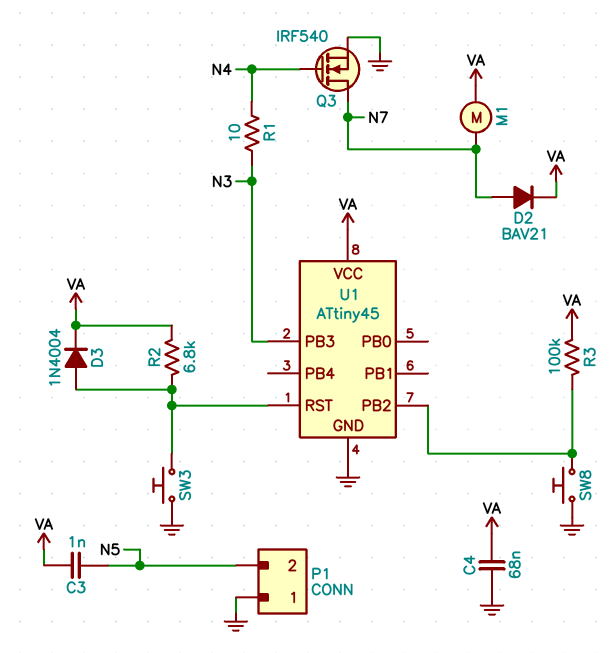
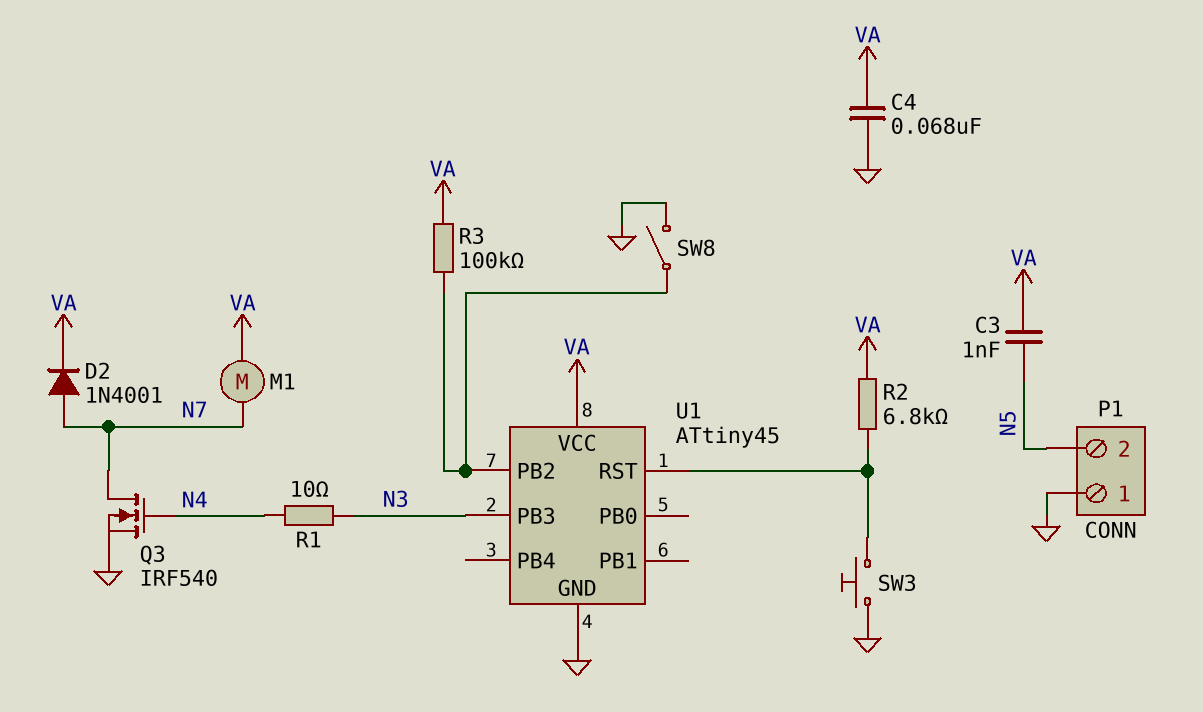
D2: diode BAV21 (A N7, K VA) -> diode 1N4001 (A N7, K VA)
D3: diode 1N4004 (A U1/RST, K VA) -> none
SW8: button (GND, U1/PB2) -> switch (GND, U1/PB2)

